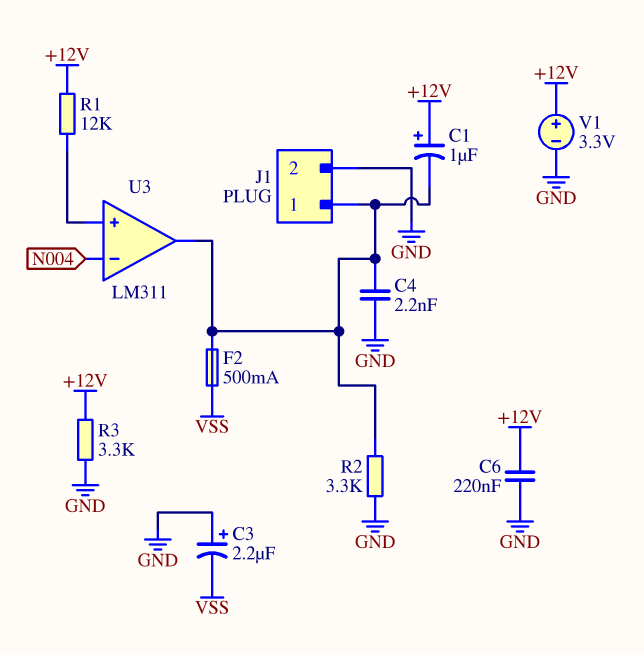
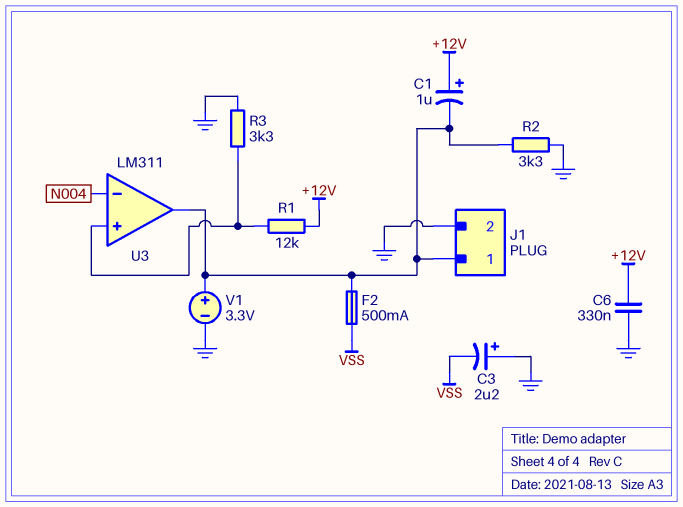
C4: 2.2nF (GND, J1/1) -> none
C6: 220nF (+12V, GND) -> 330nF (+12V, GND)
R3: 3.3k (+12V, GND) -> 3.3k (GND, U3/in+)
V1: 3.3V (plus +12V, minus GND) -> 3.3V (plus J1/1, minus GND)

